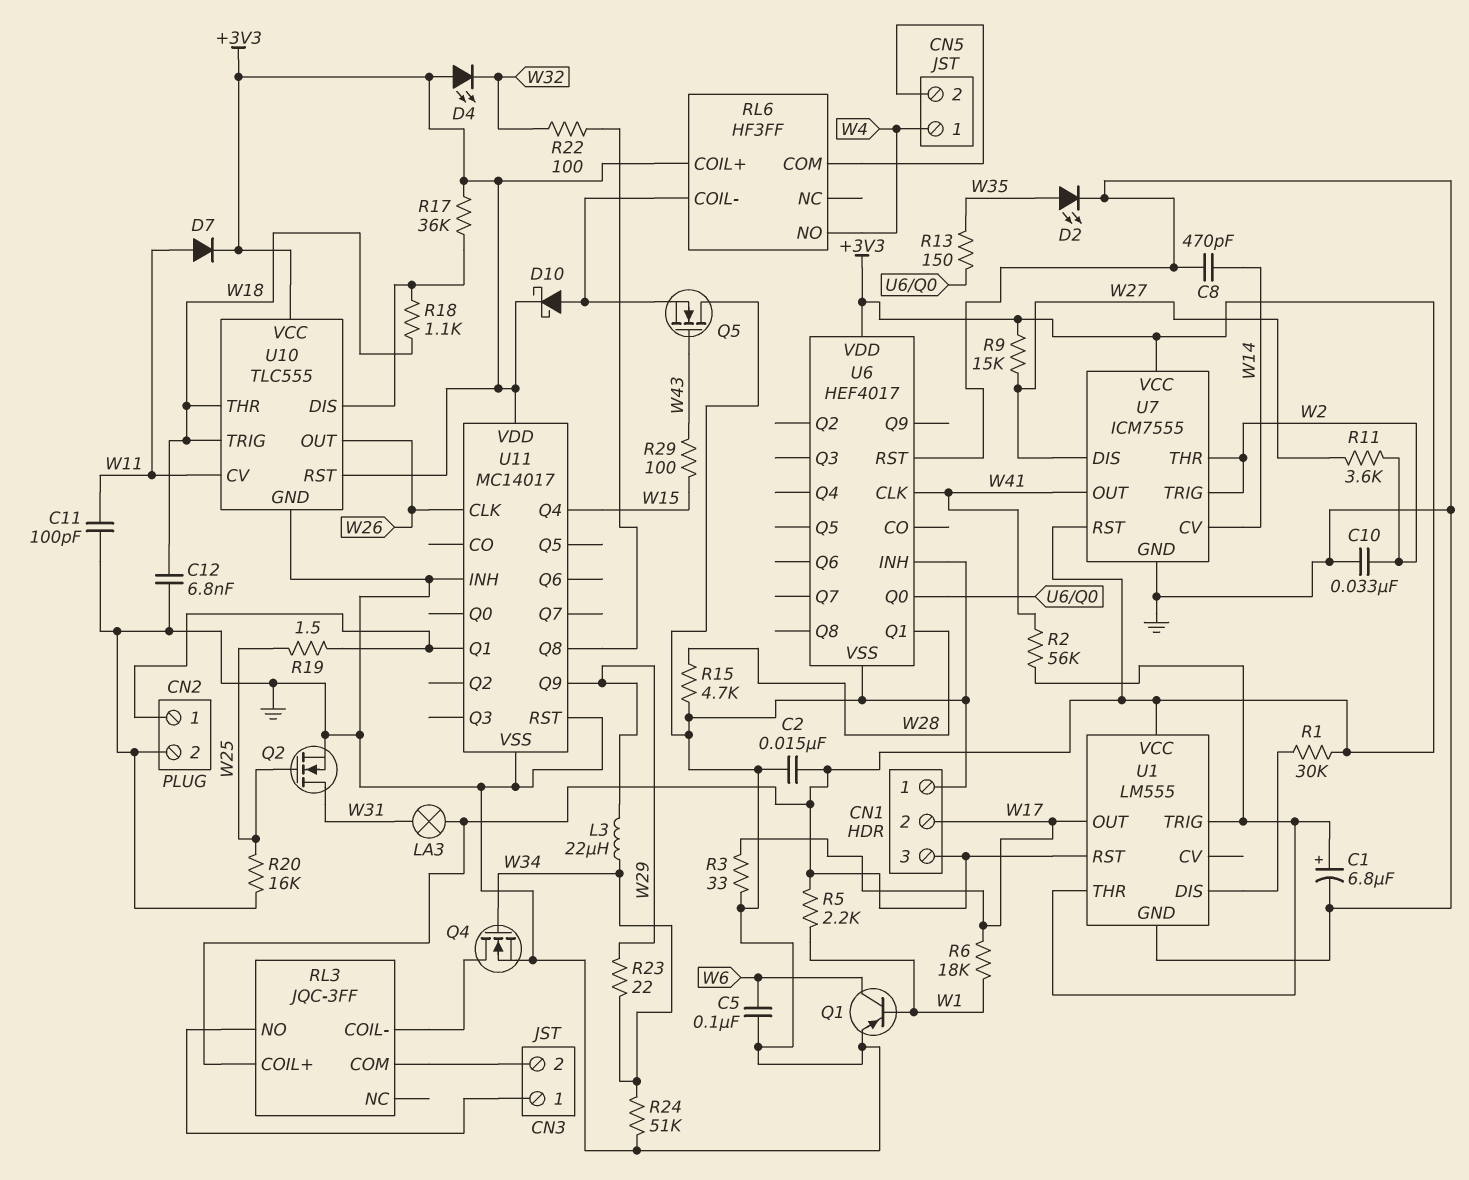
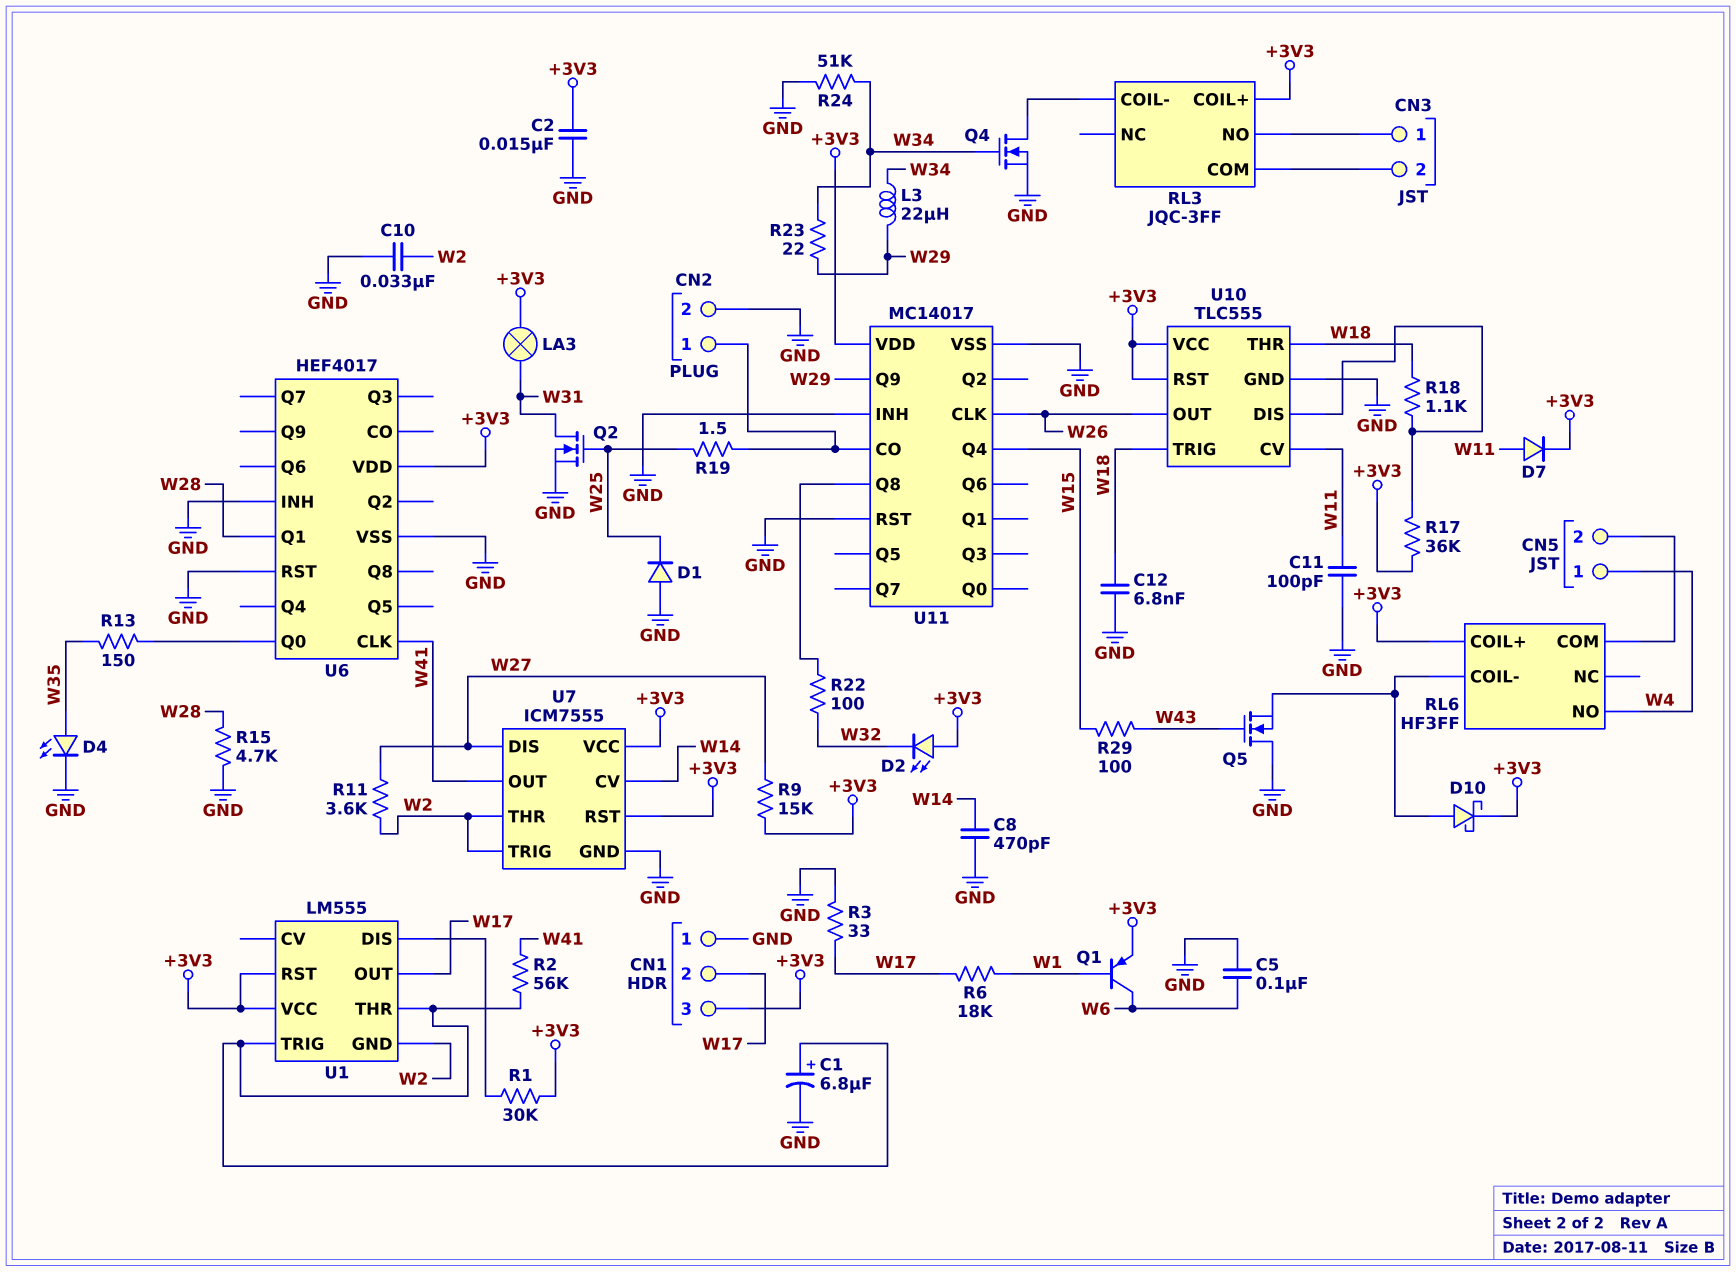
D1: none -> diode (A GND, K W25)
D2: LED (A W35, K GND) -> LED (A +3V3, K W32)
D4: LED (A +3V3, K W32) -> LED (A W35, K GND)
Q1: PNP (B W1, C W6, E GND) -> PNP (B W1, C W6, E +3V3)
R5: 2.2k (+3V3, W1) -> none
R20: 16k (GND, W25) -> none
U1 pin GND: GND -> W2
U11 pin CO: none -> CN2/1
U11 pin Q1: CN2/1 -> none

